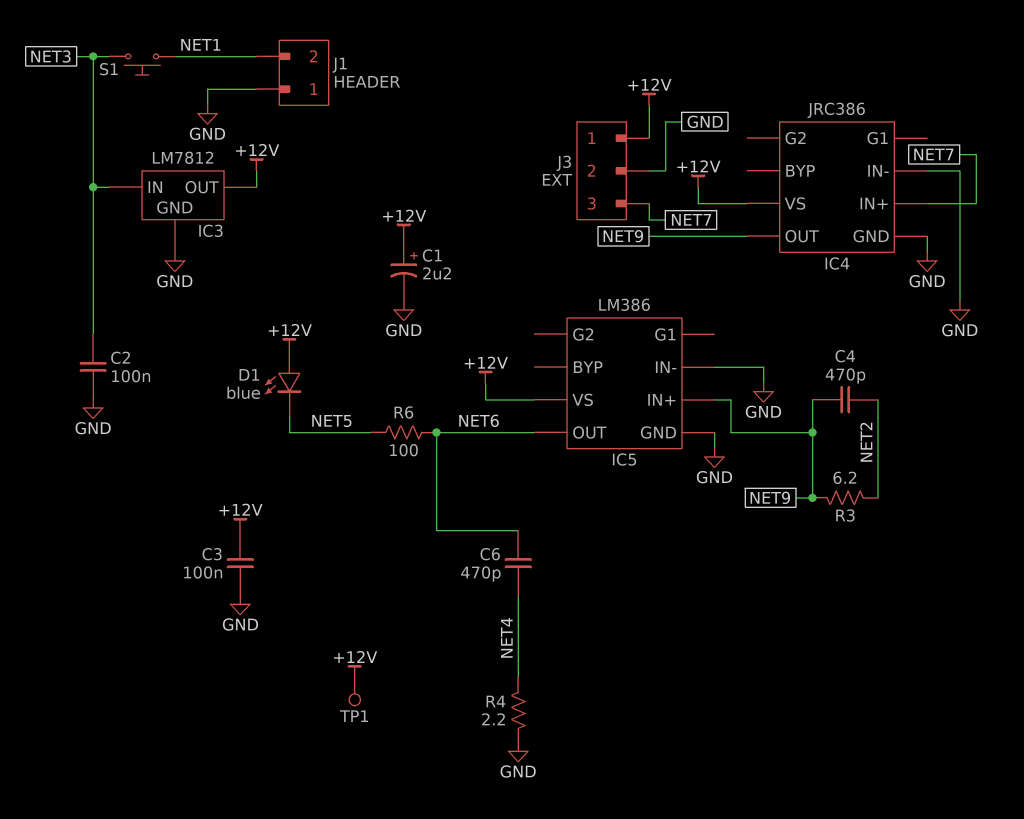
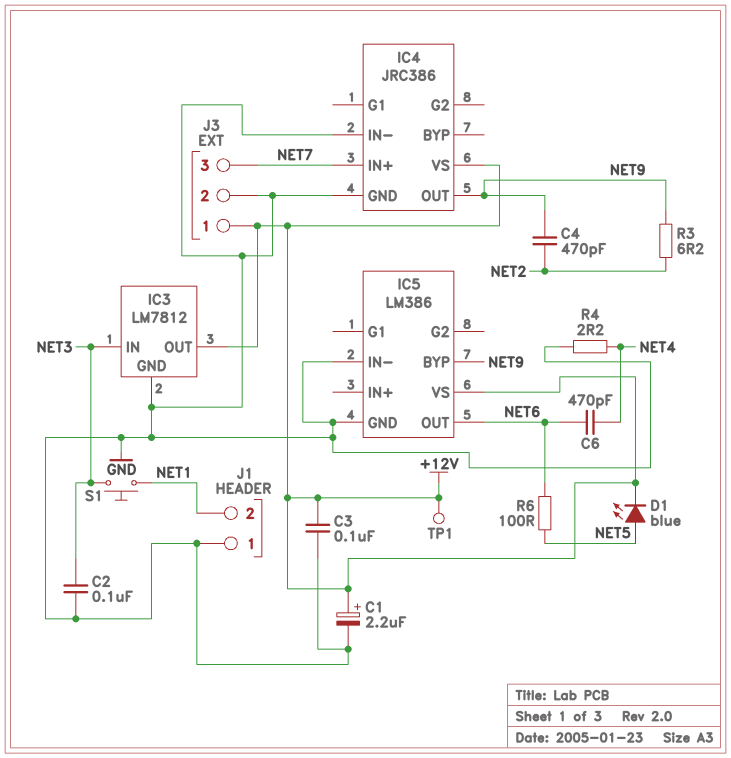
D1: LED blue (A +12V, K NET5) -> LED blue (A NET5, K +12V)
IC5 pin BYP: none -> NET9
IC5 pin IN+: NET9 -> none

